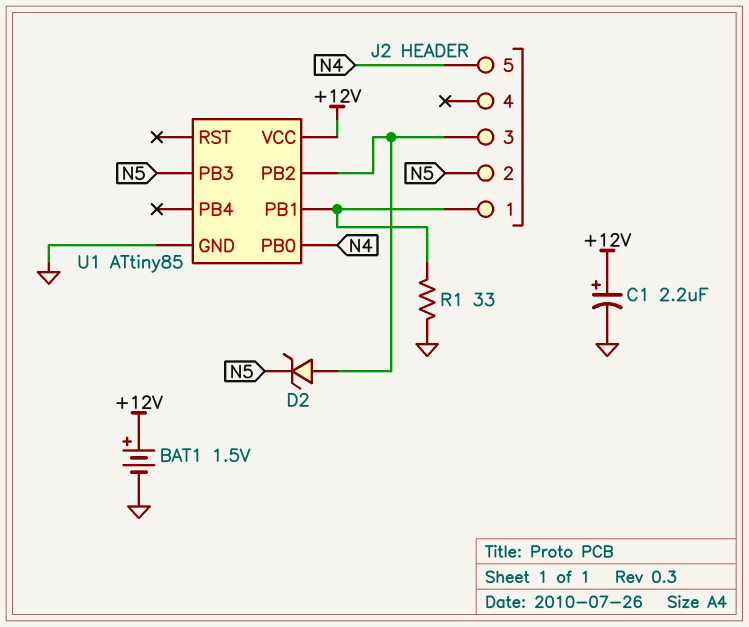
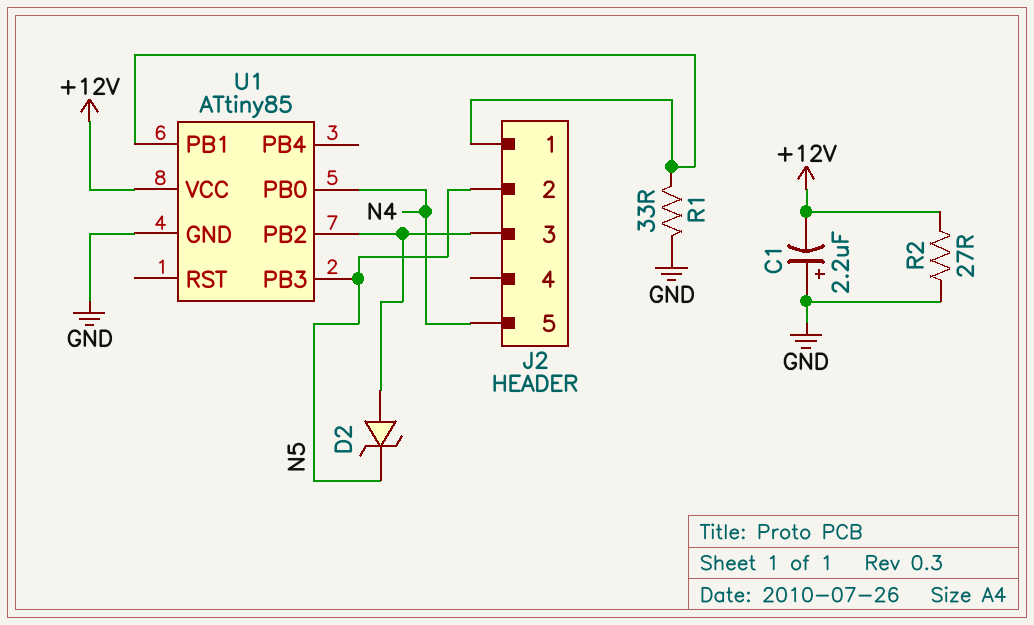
BAT1: 1.5V (plus +12V, minus GND) -> none
C1: 2.2uF (plus +12V, minus GND) -> 2.2uF (plus GND, minus +12V)
R2: none -> 27 (+12V, GND)

